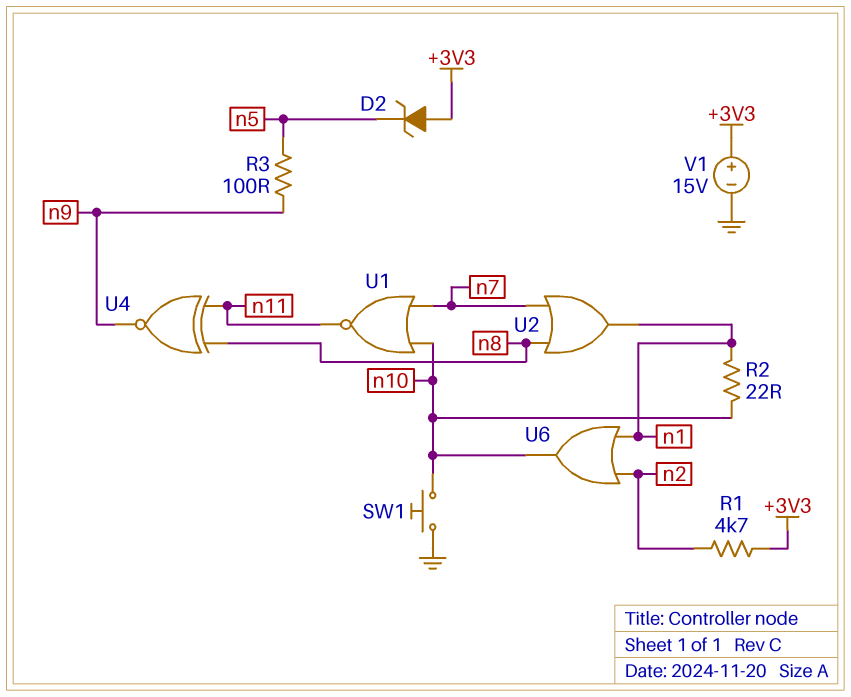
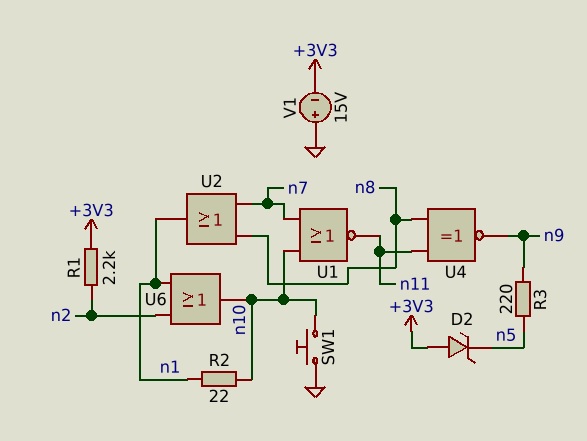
R1: 4.7k (+3V3, n2) -> 2.2k (+3V3, n2)
R3: 100 (n5, n9) -> 220 (n5, n9)
V1: 15V (plus +3V3, minus GND) -> 15V (plus GND, minus +3V3)

